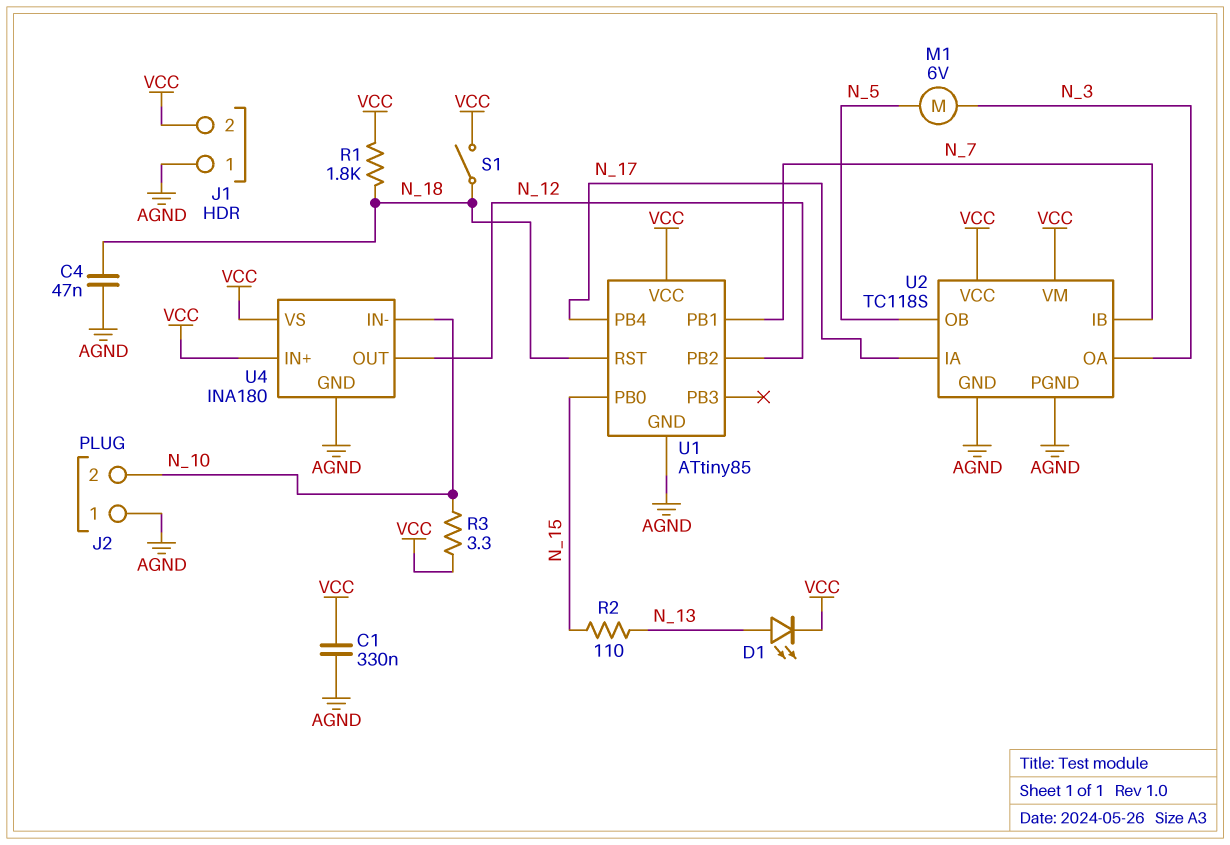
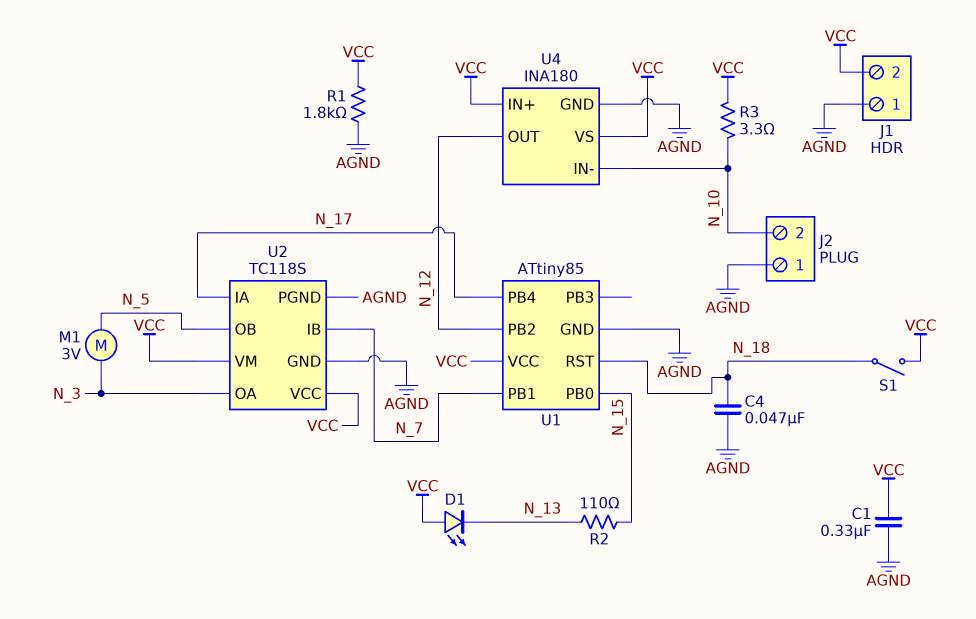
D1: LED (A N_13, K VCC) -> LED (A VCC, K N_13)
M1: motor 6V (N_3, N_5) -> motor 3V (N_3, N_5)
R1: 1.8k (N_18, VCC) -> 1.8k (AGND, VCC)

